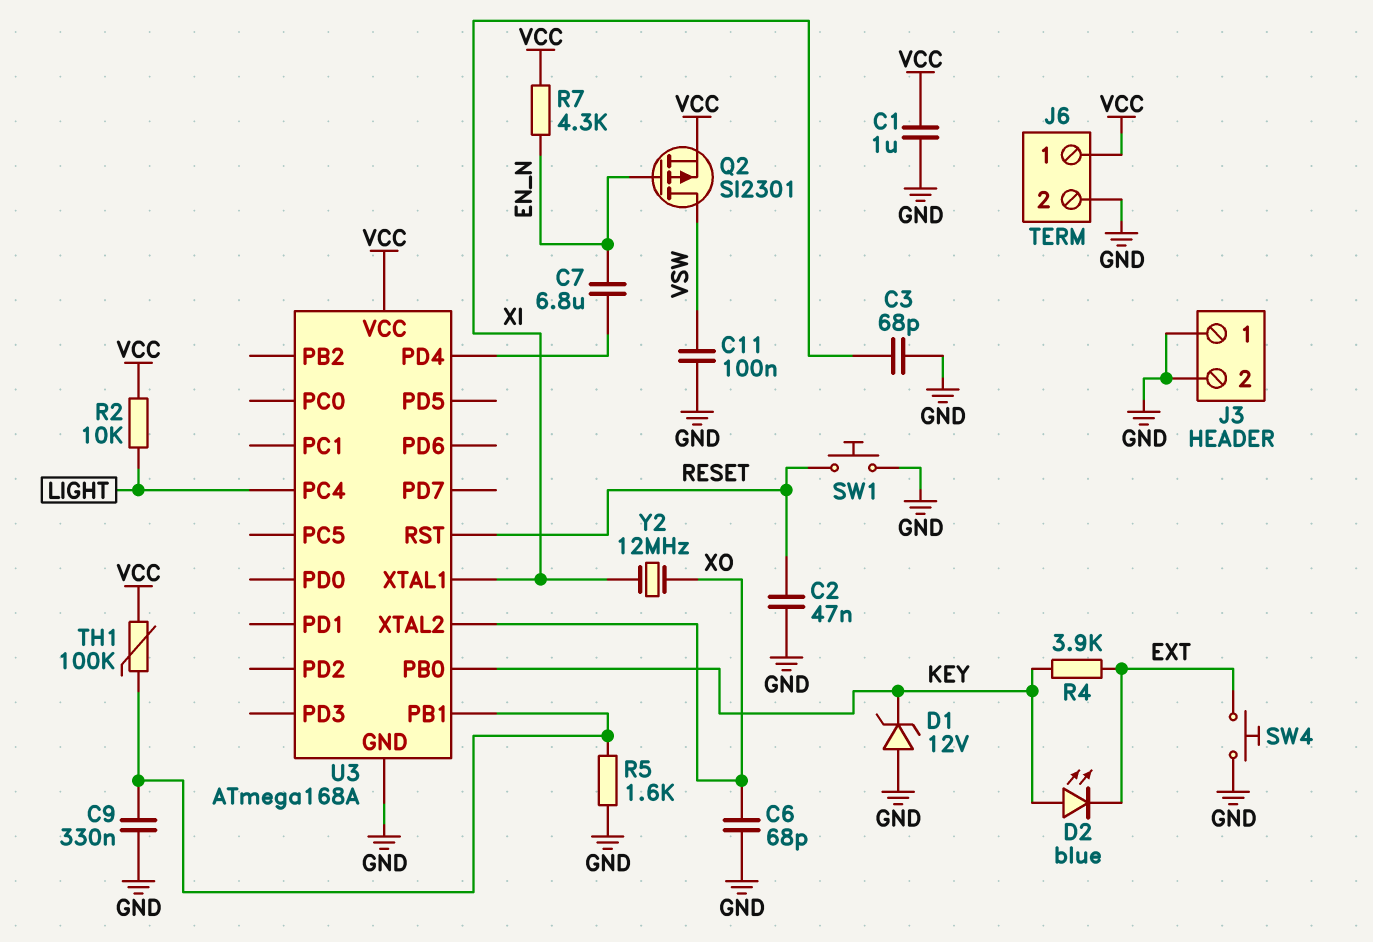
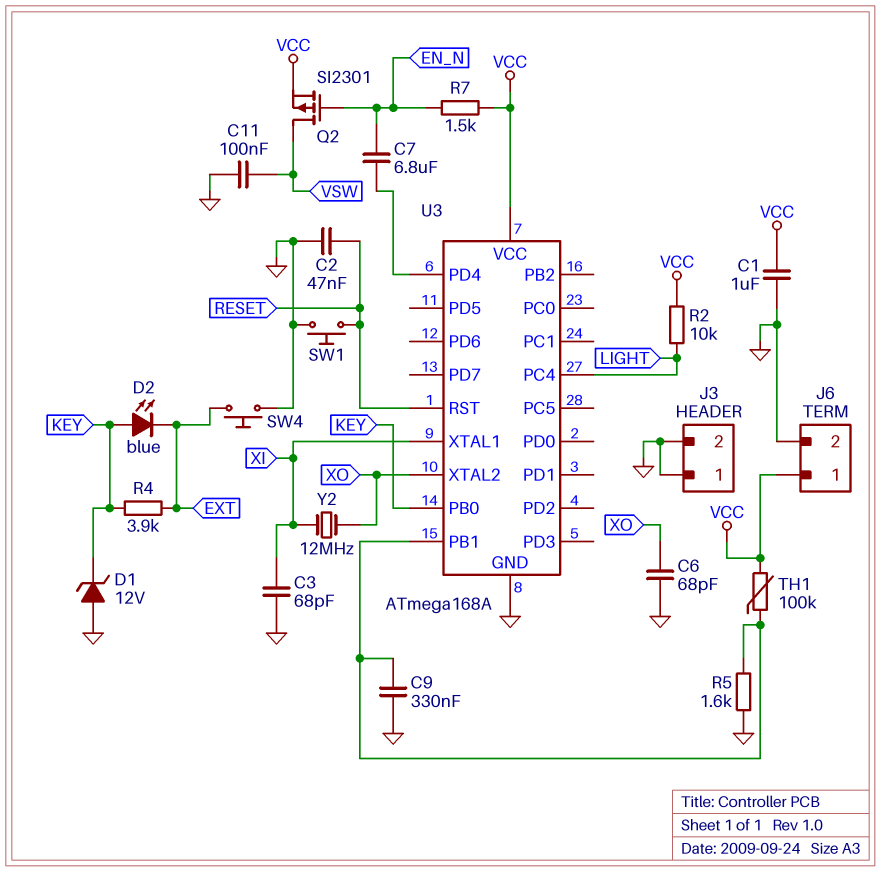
R7: 4.3k (EN_N, VCC) -> 1.5k (EN_N, VCC)

